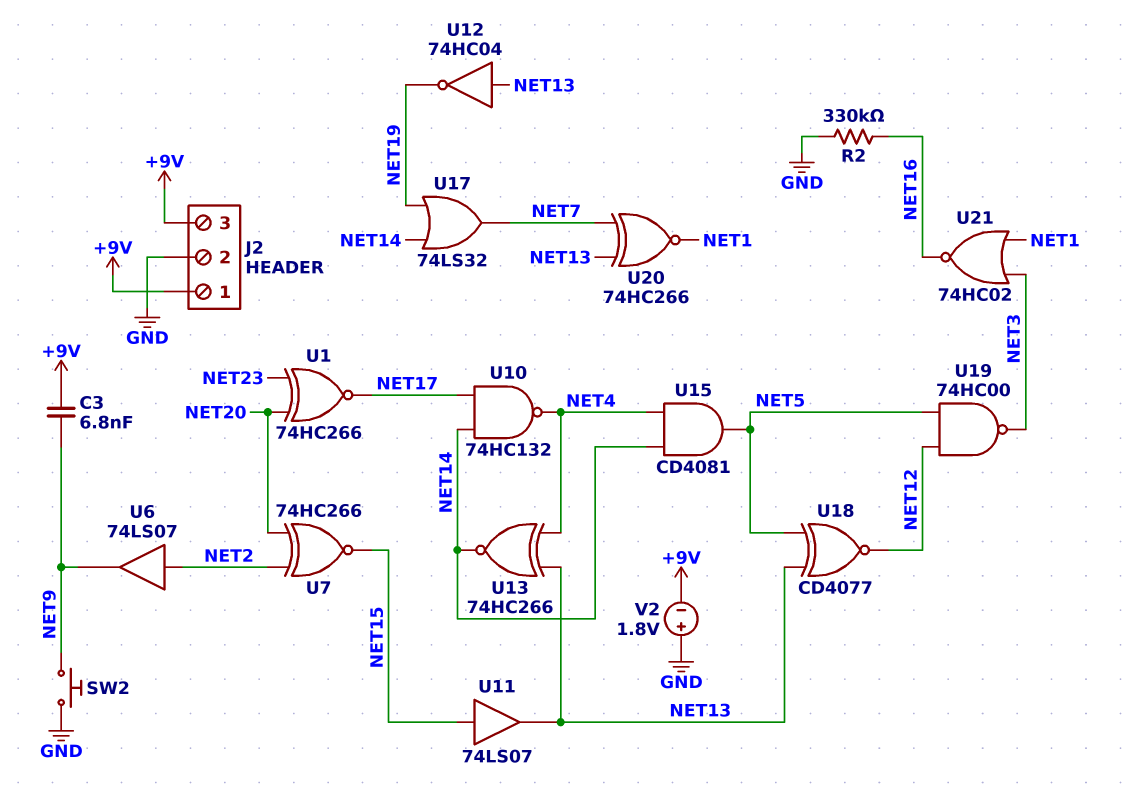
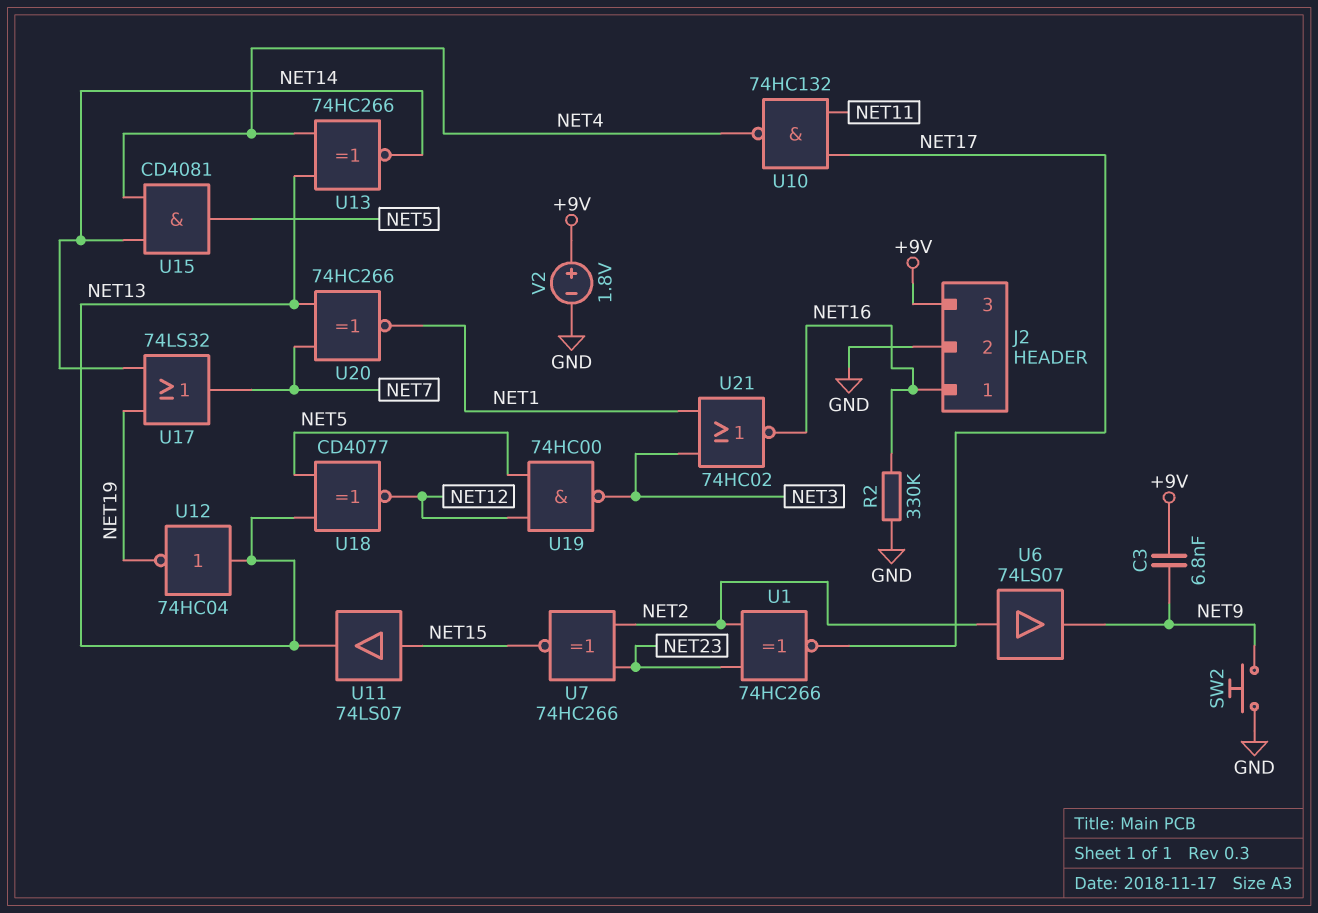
J2 pin 1: +9V -> NET16
U1: XNOR 74HC266 (in NET20, in NET23, out NET17) -> XNOR 74HC266 (in NET2, in NET23, out NET17)
U7: XNOR 74HC266 (in NET2, in NET20, out NET15) -> XNOR 74HC266 (in NET2, in NET23, out NET15)
U10: NAND 74HC132 (in NET14, in NET17, out NET4) -> NAND 74HC132 (in NET11, in NET17, out NET4)
V2: 1.8V (plus GND, minus +9V) -> 1.8V (plus +9V, minus GND)

